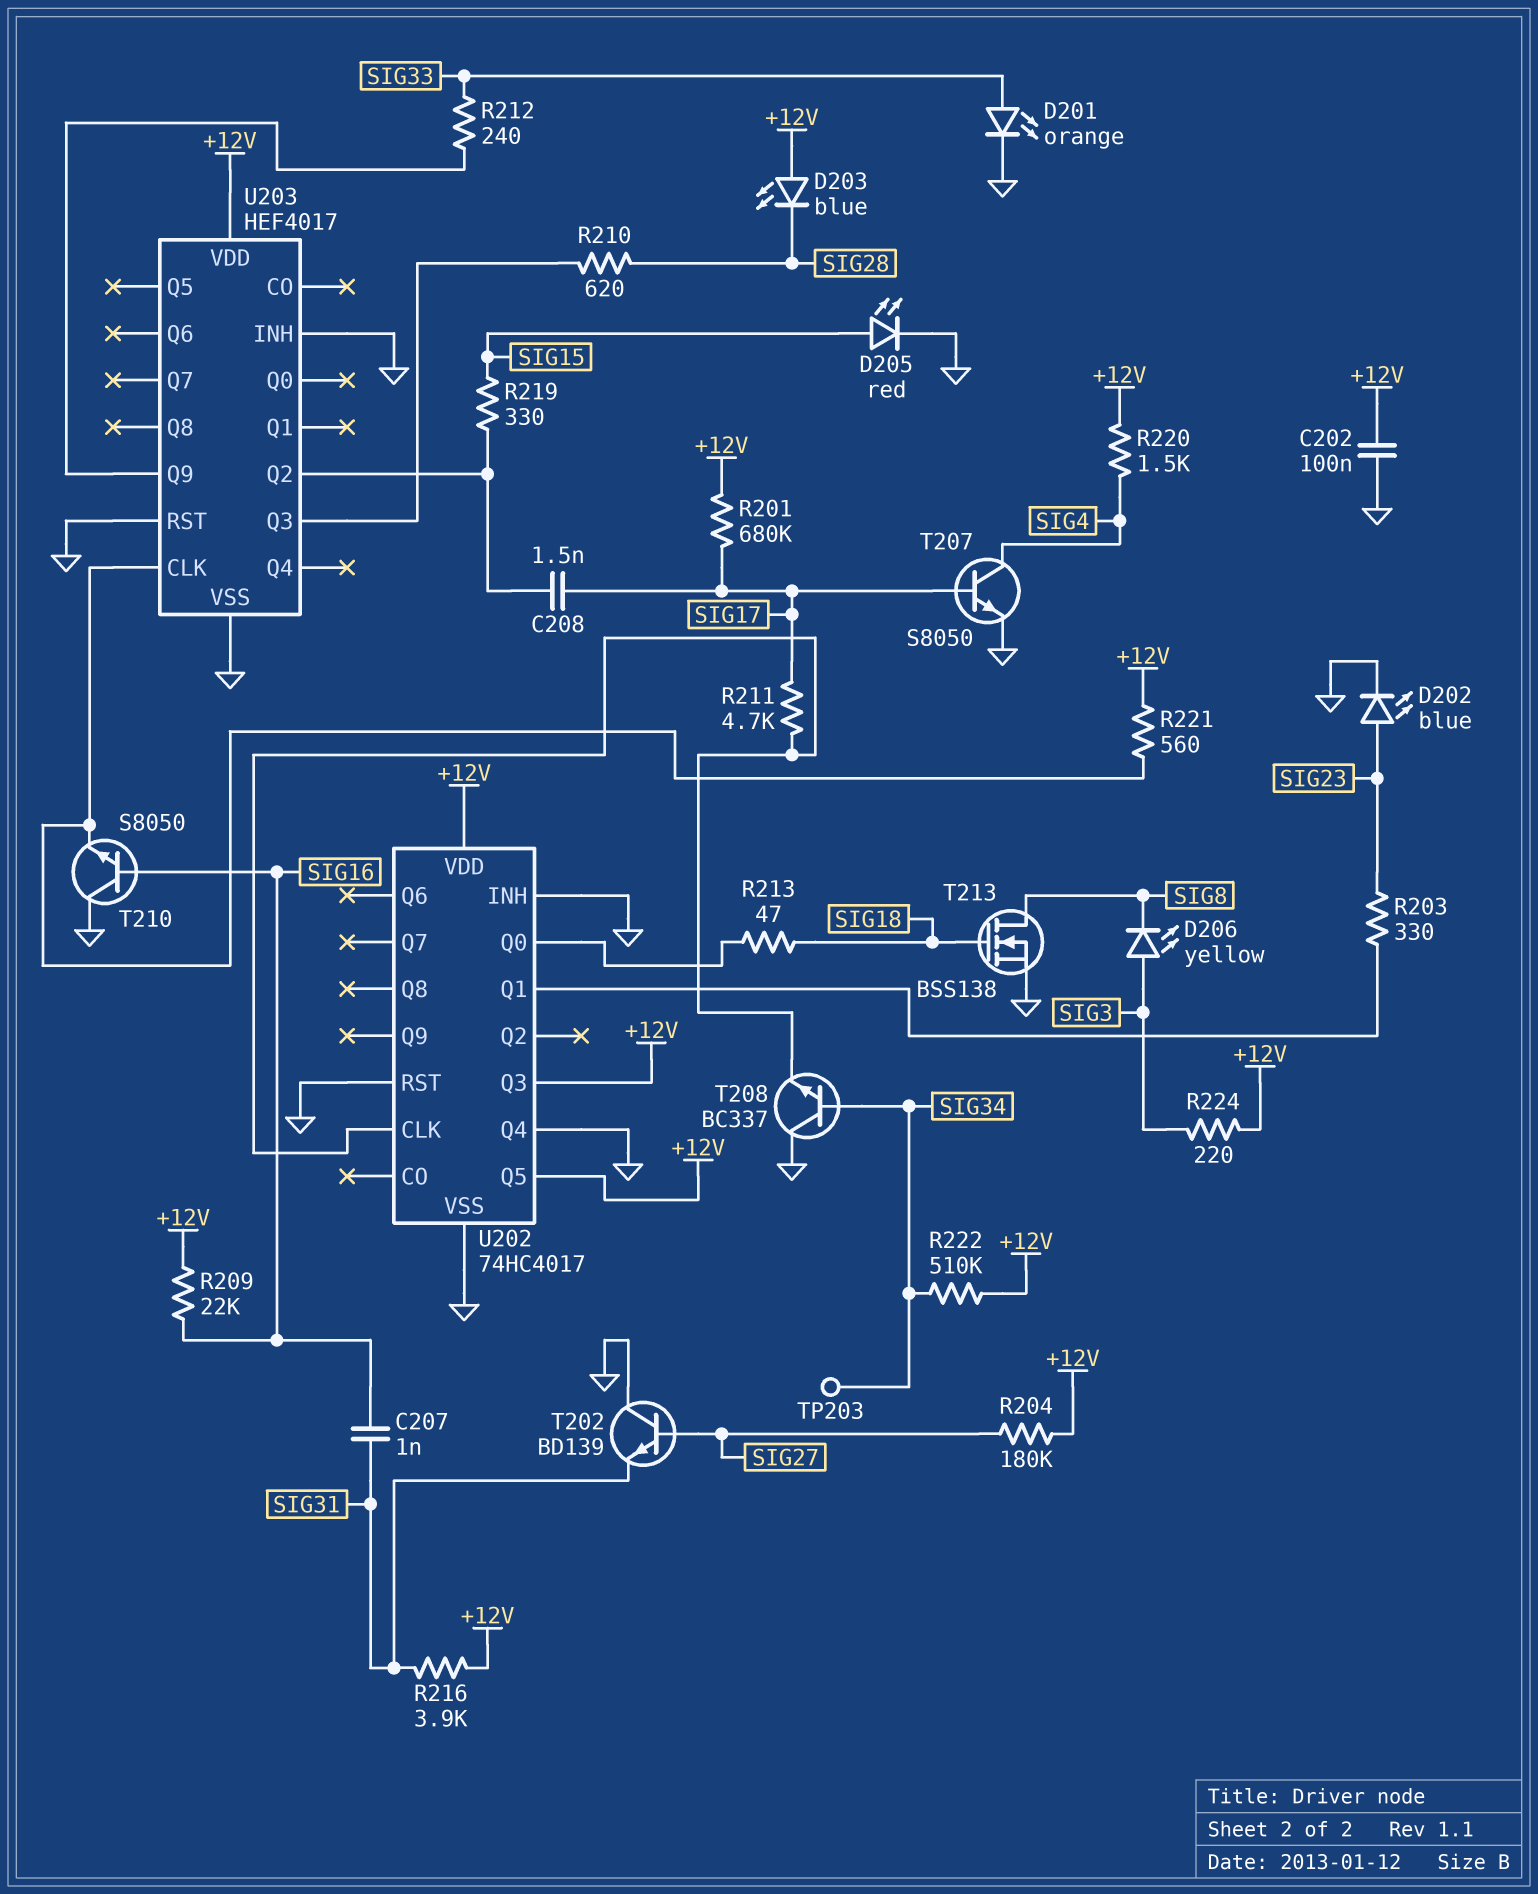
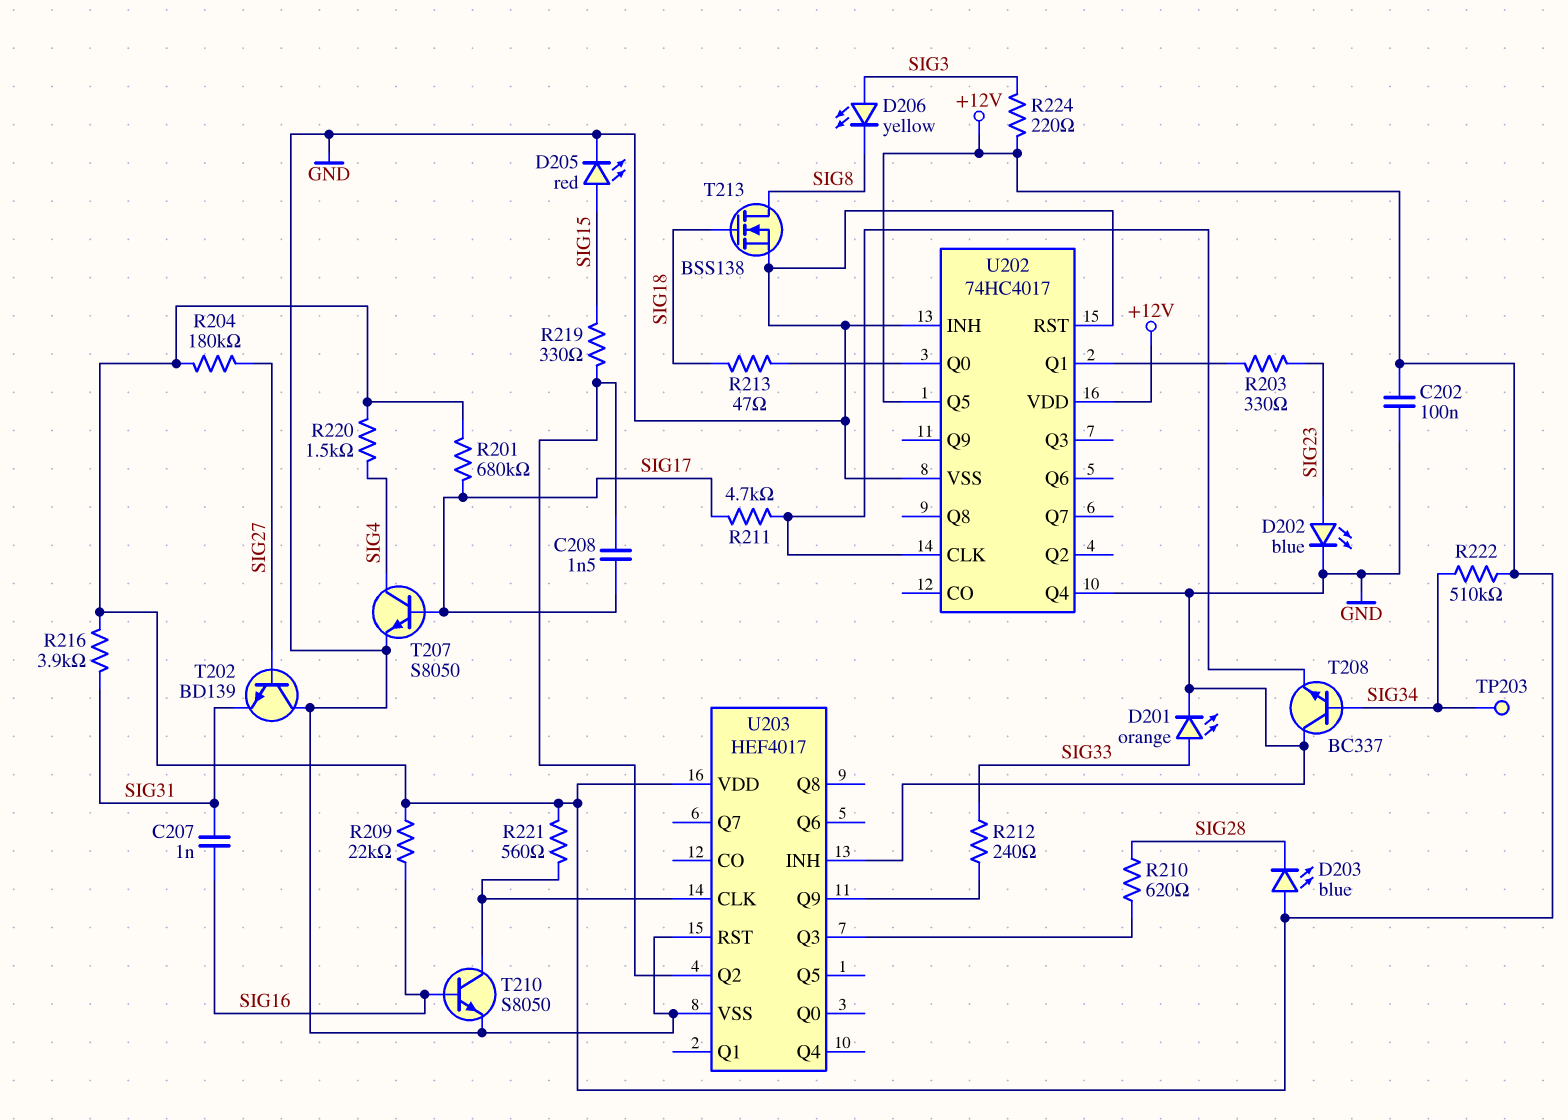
T210: NPN S8050 (B SIG16, C GND, E U203/CLK) -> NPN S8050 (B SIG16, C U203/CLK, E GND)
U202 pin Q3: +12V -> none

